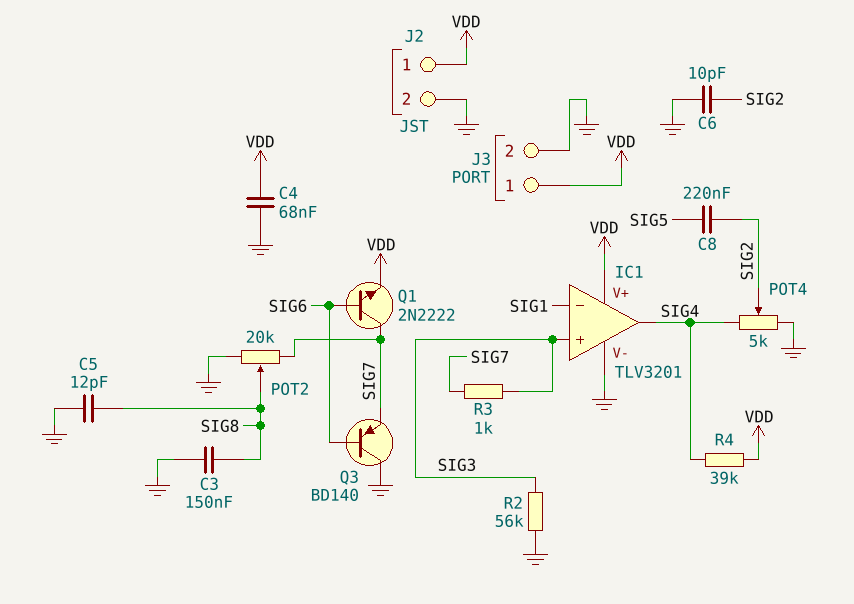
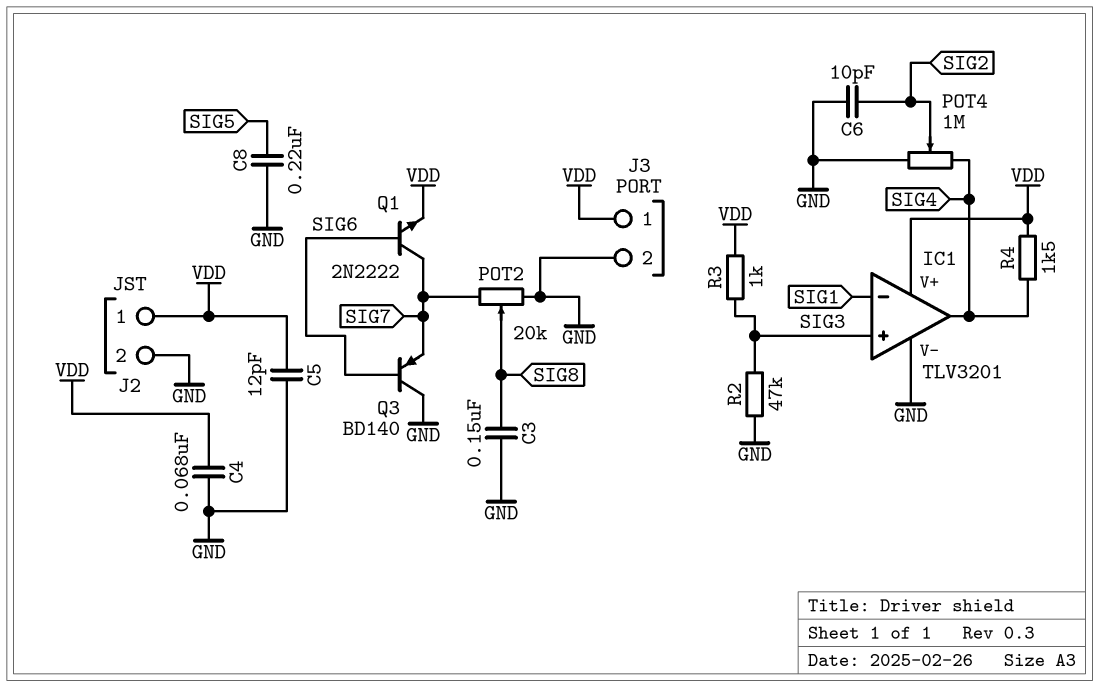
C5: 12pF (GND, SIG8) -> 12pF (GND, VDD)
C8: 220nF (SIG2, SIG5) -> 220nF (GND, SIG5)
POT4: 5k (GND, SIG4, wiper SIG2) -> 1M (GND, SIG4, wiper SIG2)
R2: 56k (GND, SIG3) -> 47k (GND, SIG3)
R3: 1k (SIG3, SIG7) -> 1k (SIG3, VDD)
R4: 39k (SIG4, VDD) -> 1.5k (SIG4, VDD)

